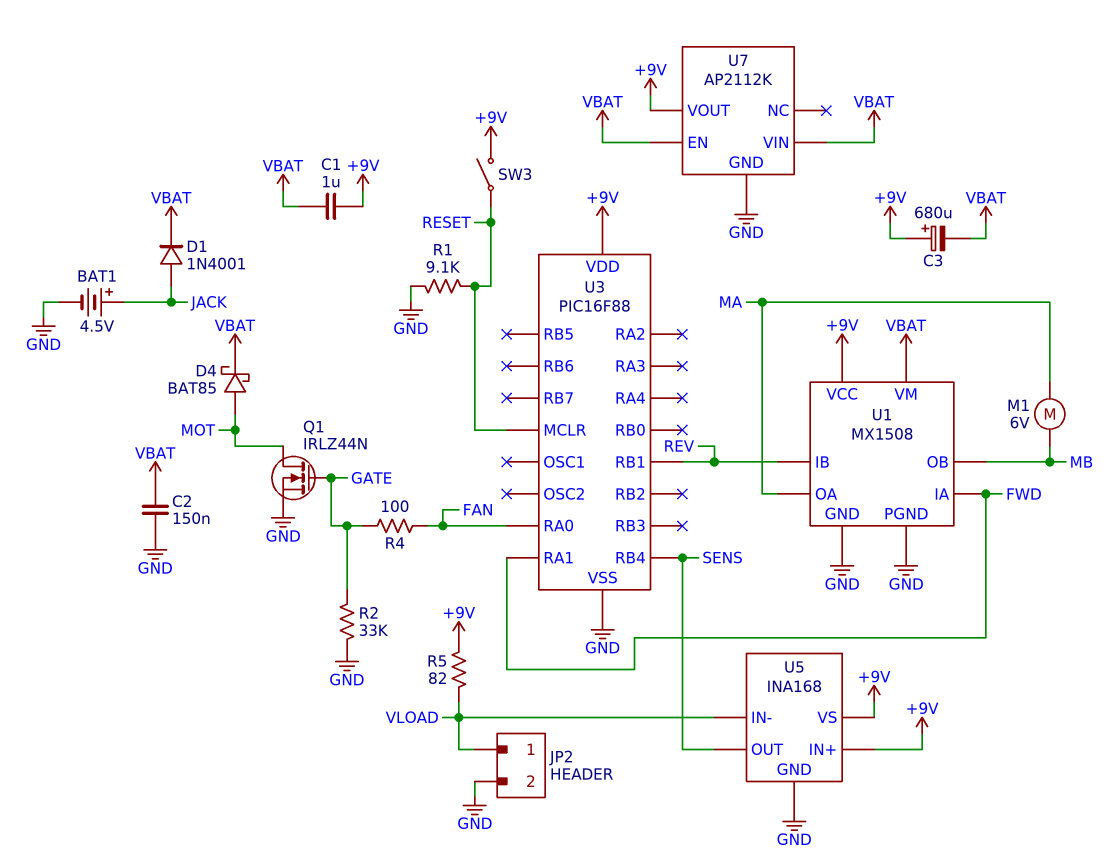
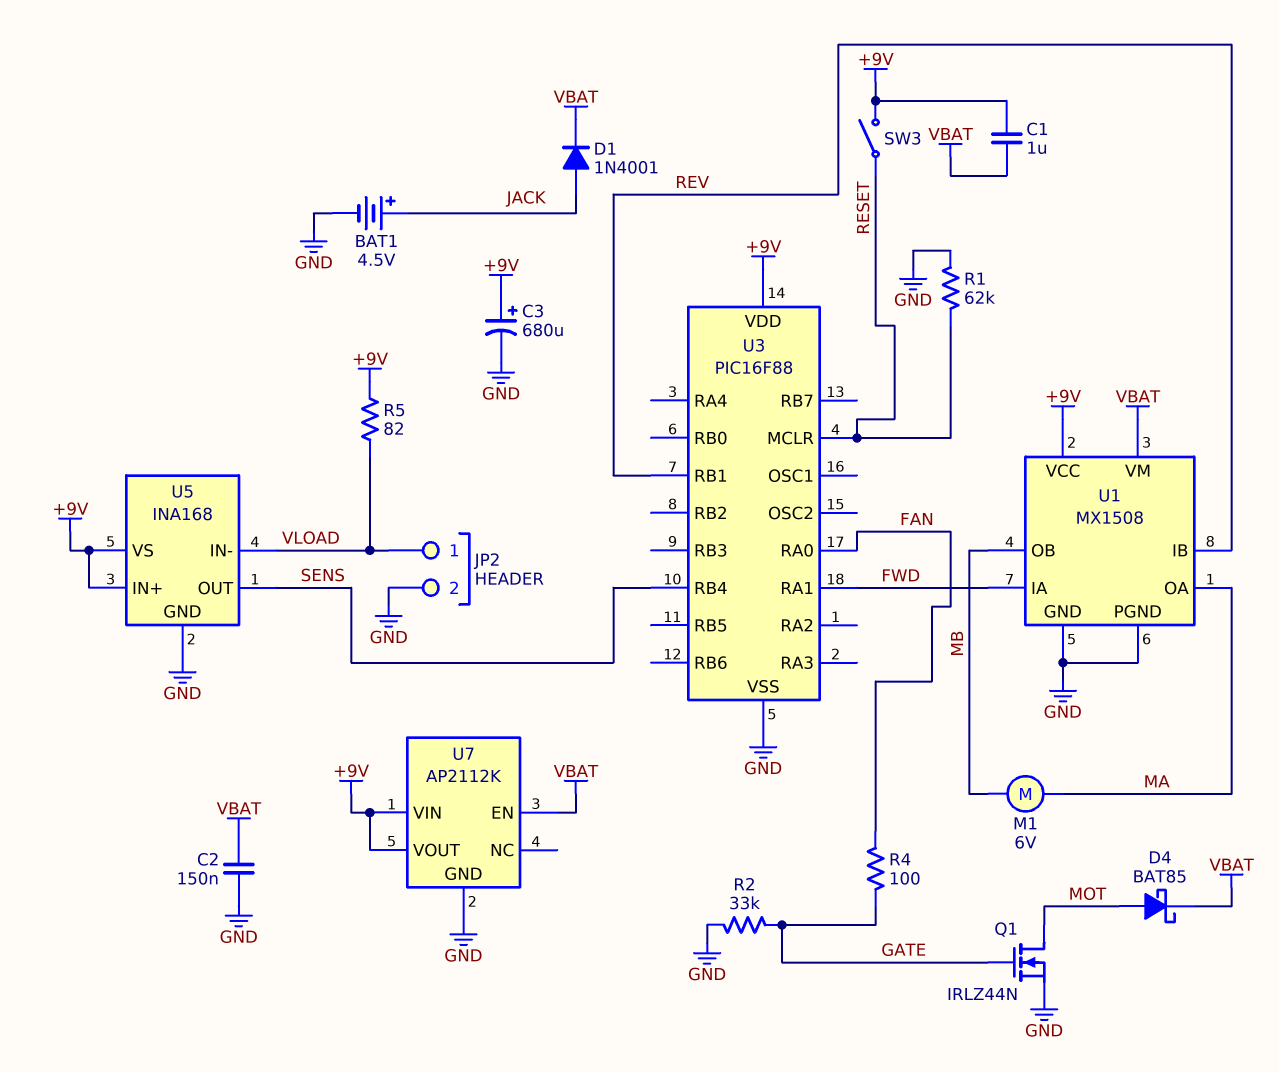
C3: 680uF (plus +9V, minus VBAT) -> 680uF (plus +9V, minus GND)
R1: 9.1k (GND, RESET) -> 62k (GND, RESET)
U7 pin VIN: VBAT -> +9V

